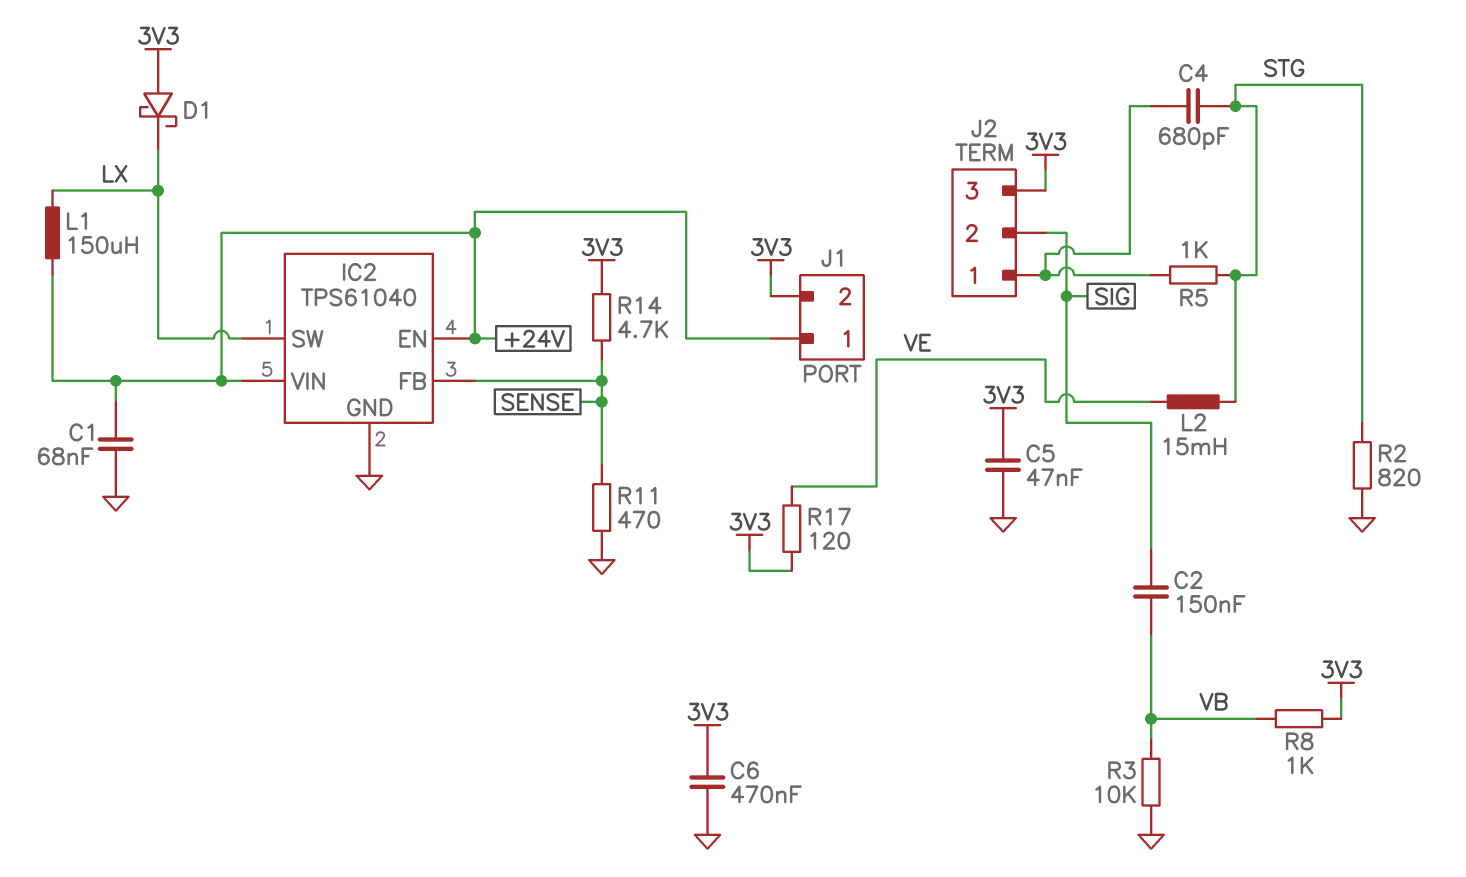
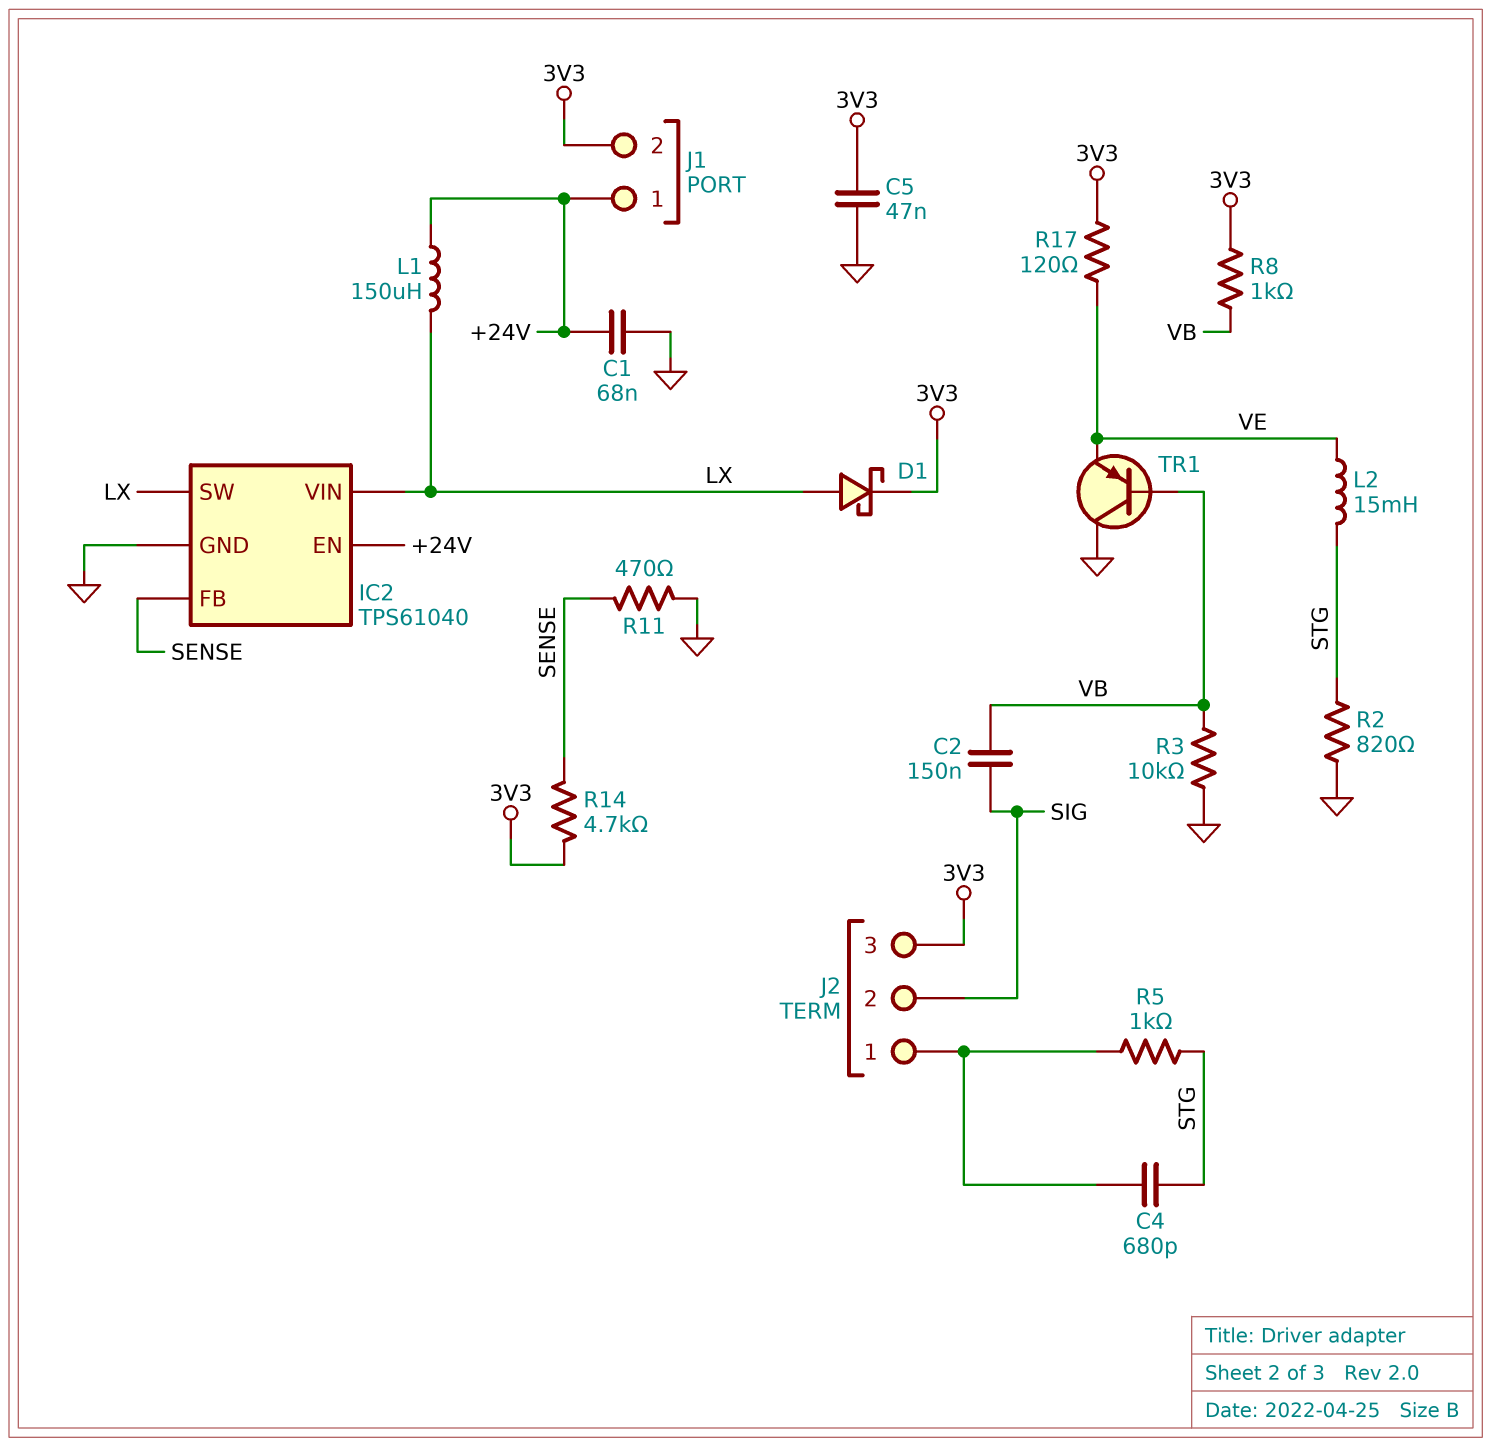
C6: 470nF (3V3, GND) -> none
D1: schottky (A 3V3, K LX) -> schottky (A LX, K 3V3)
IC2 pin VIN: +24V -> LX
TR1: none -> PNP (B VB, C GND, E VE)

